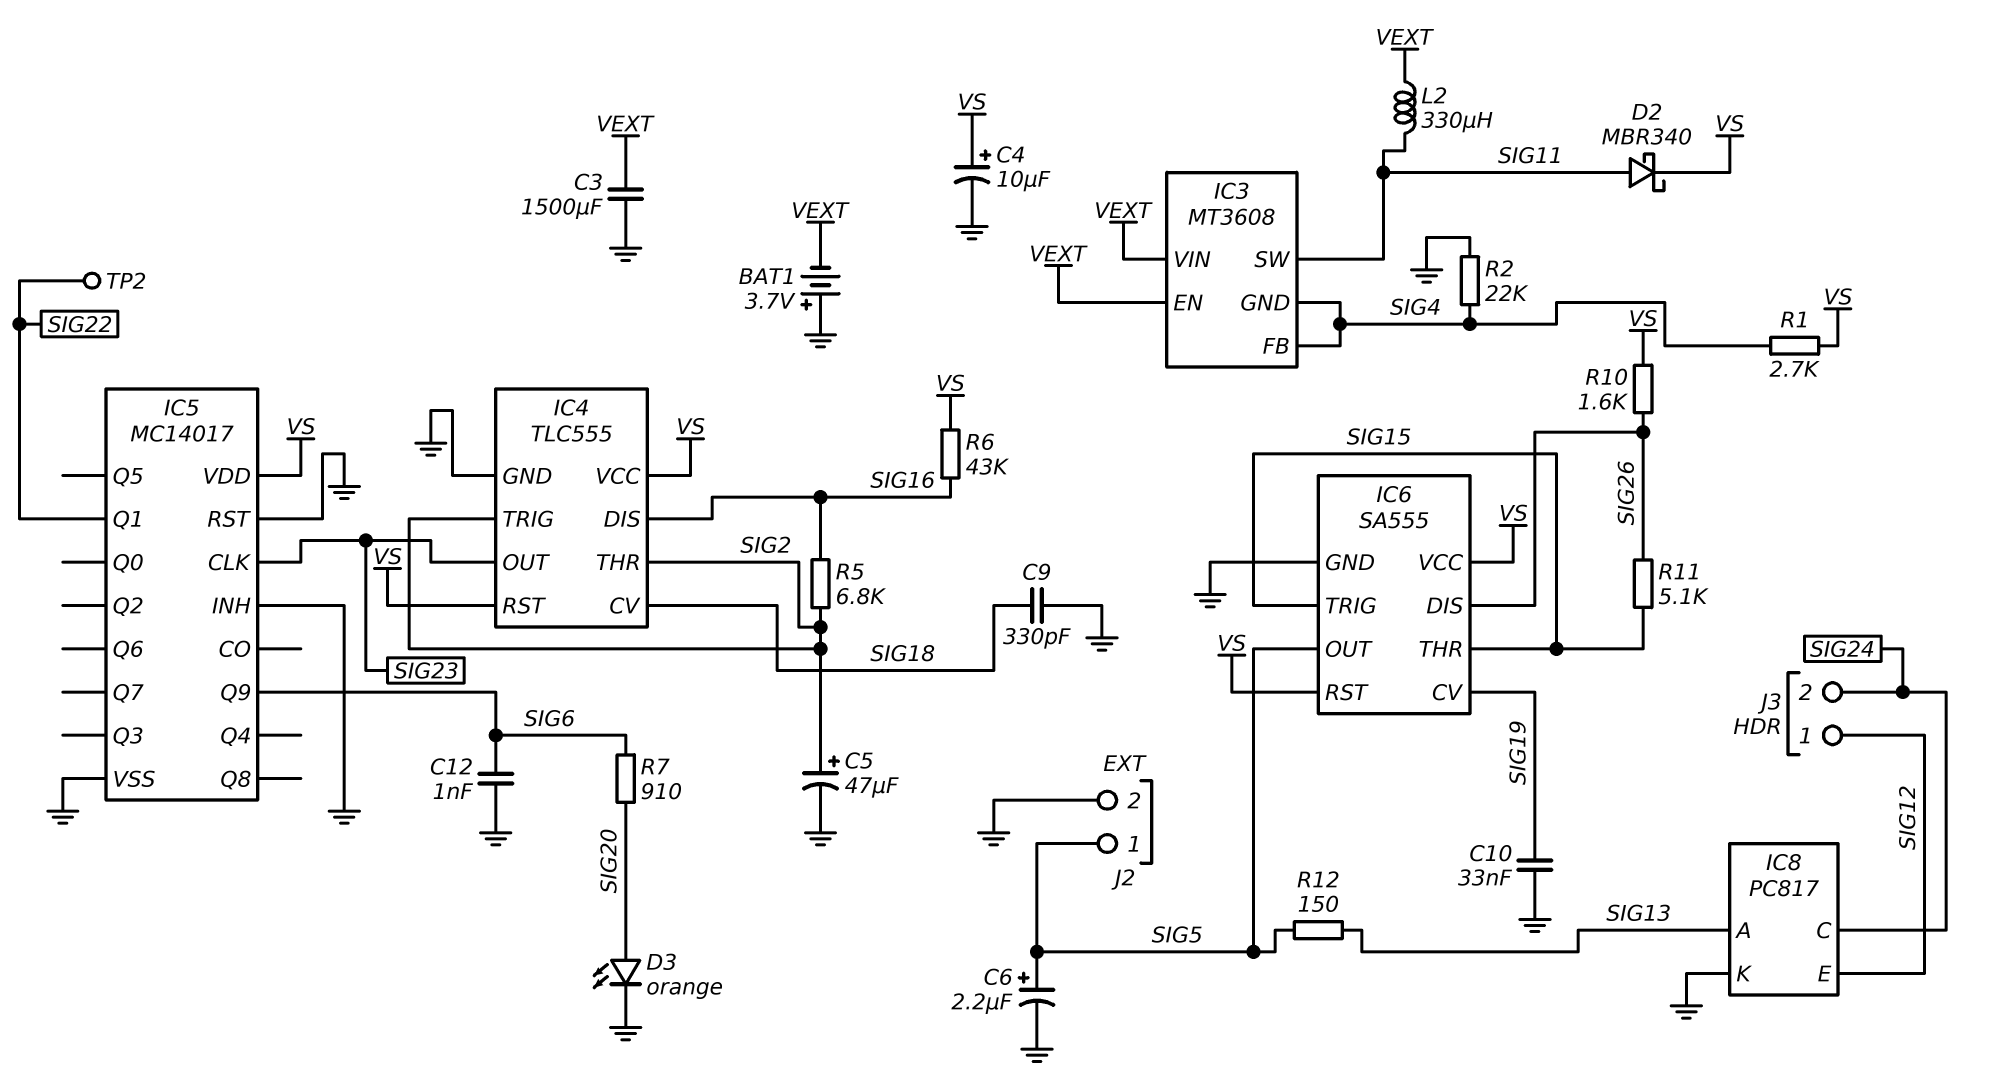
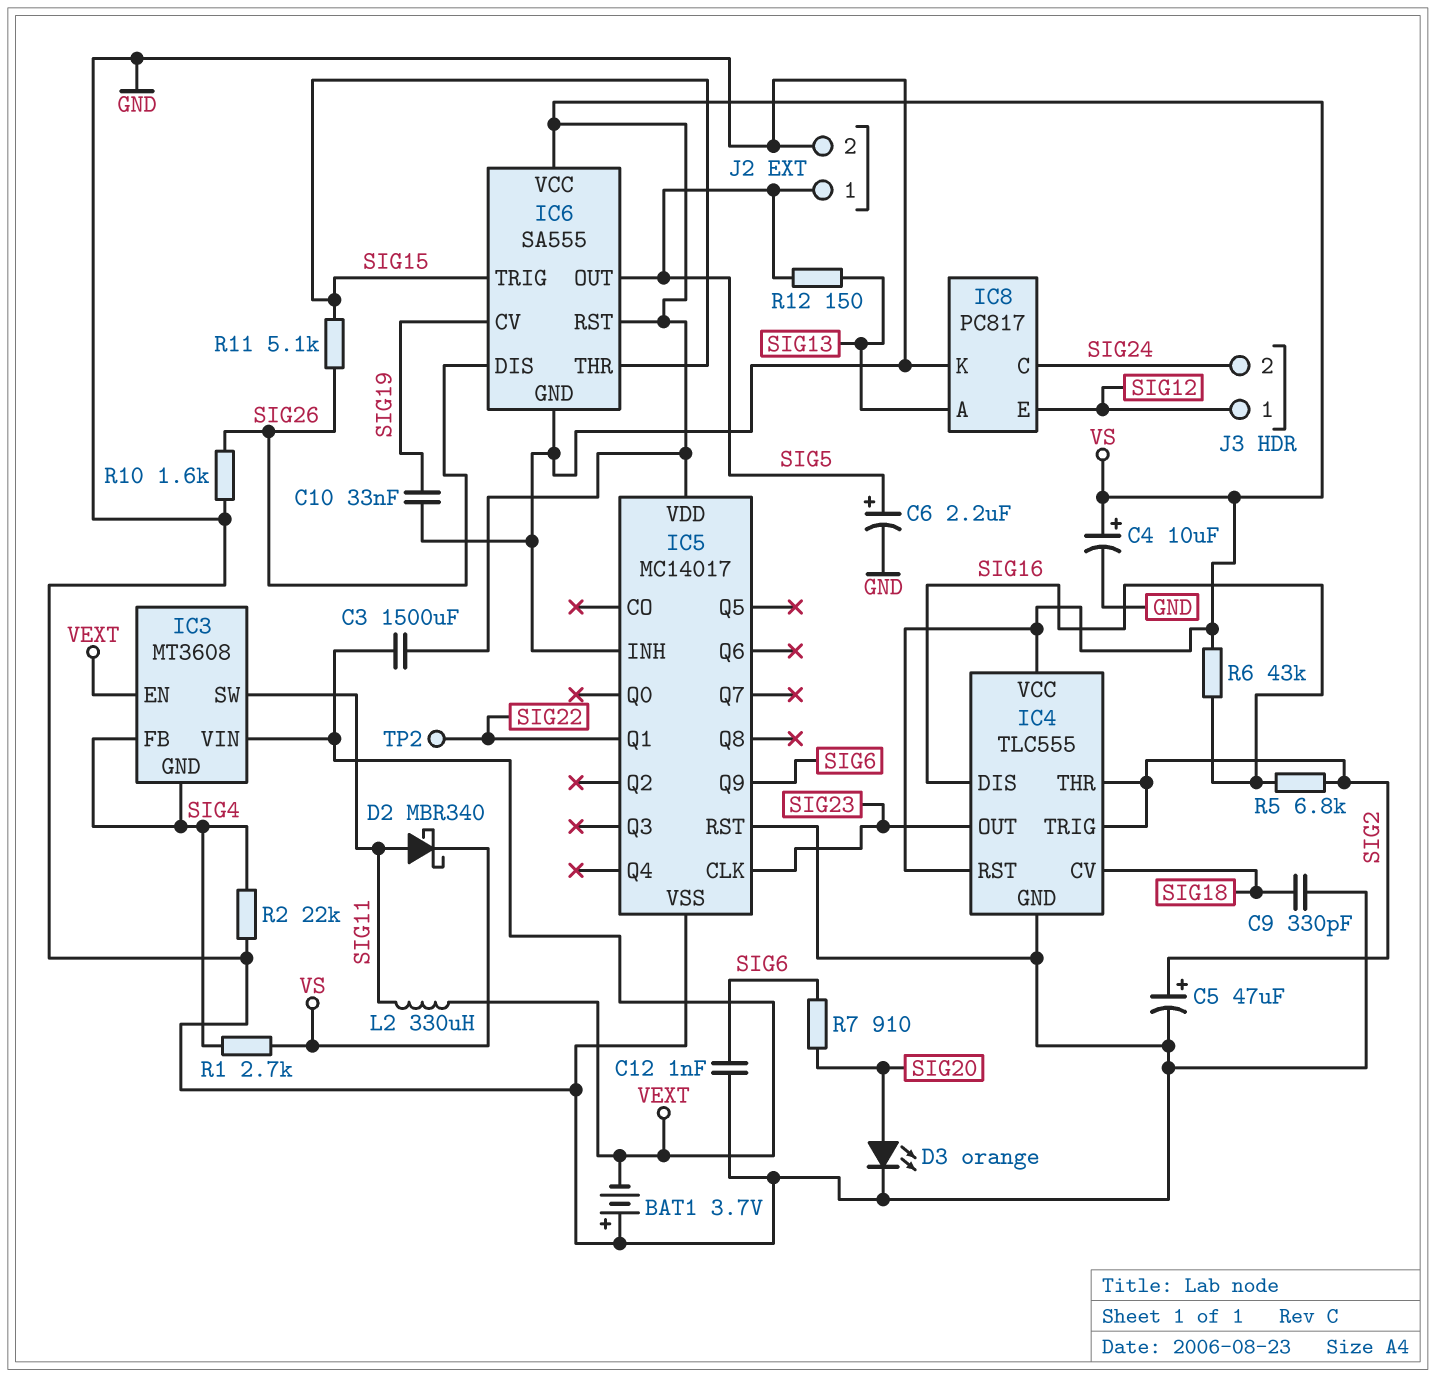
C3: 1500uF (GND, VEXT) -> 1500uF (VEXT, VS)
R10: 1.6k (SIG26, VS) -> 1.6k (GND, SIG26)

